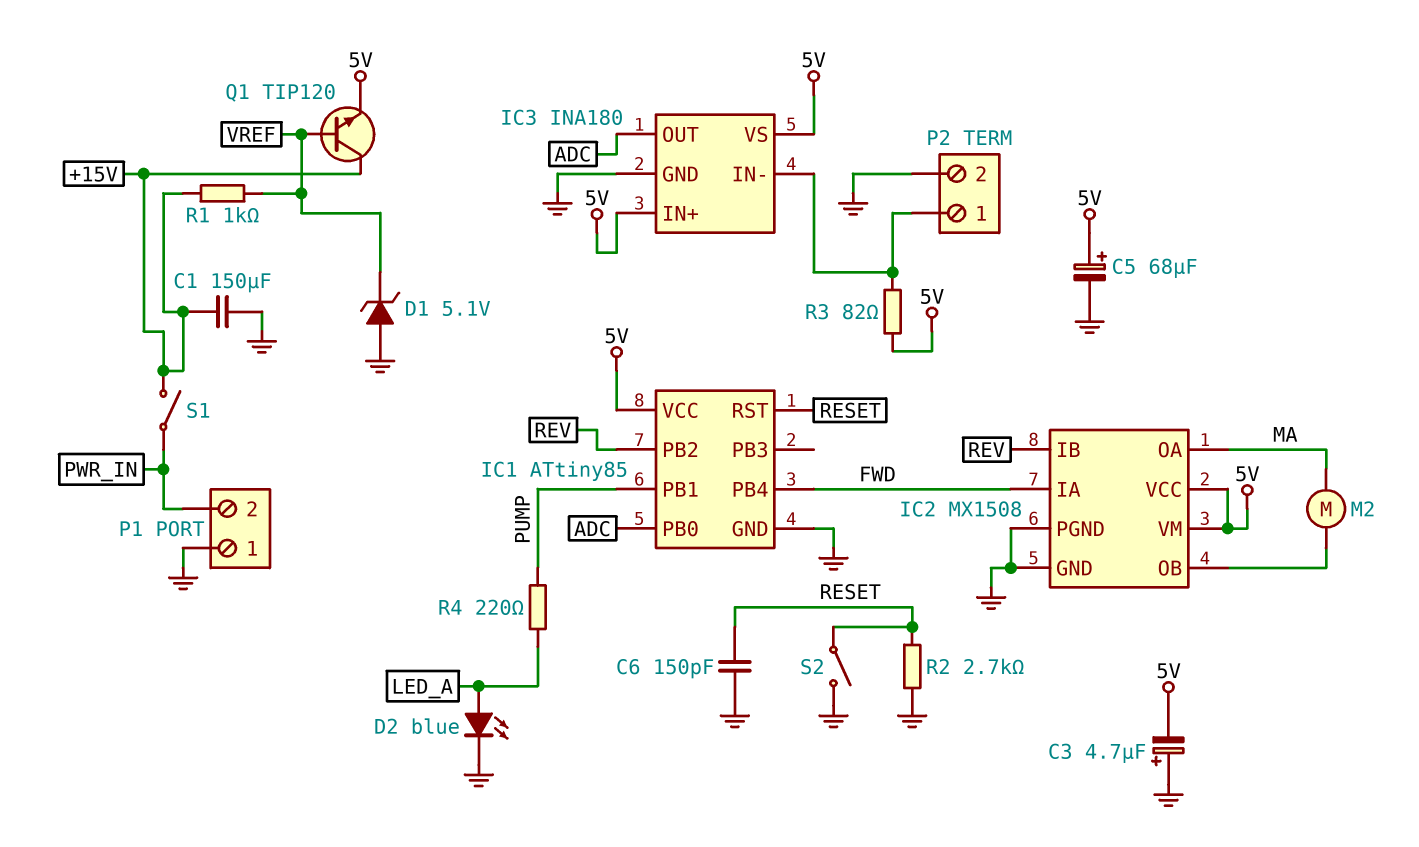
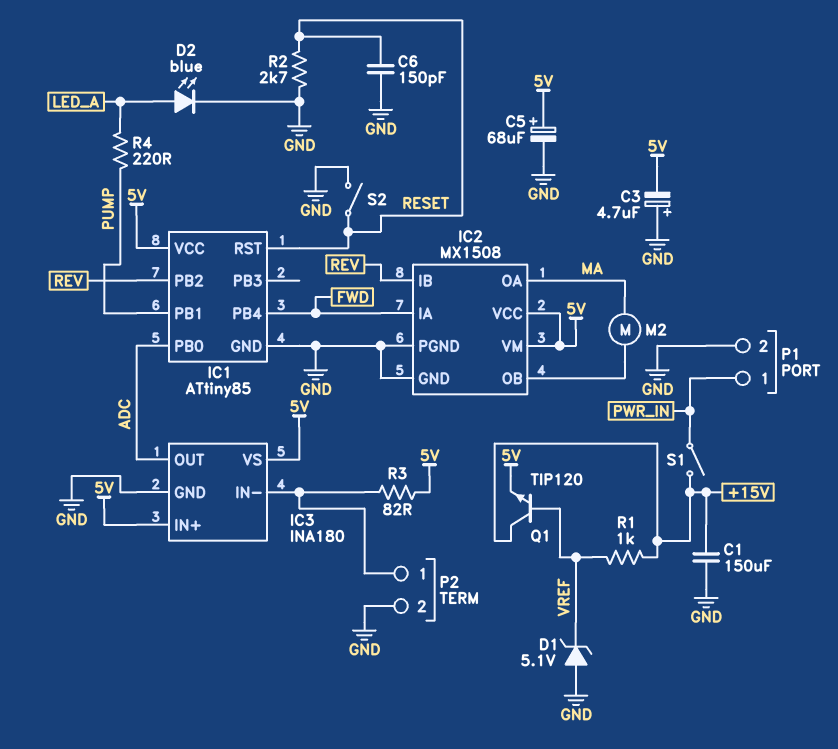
P1 pin 1: GND -> PWR_IN
P1 pin 2: PWR_IN -> GND

